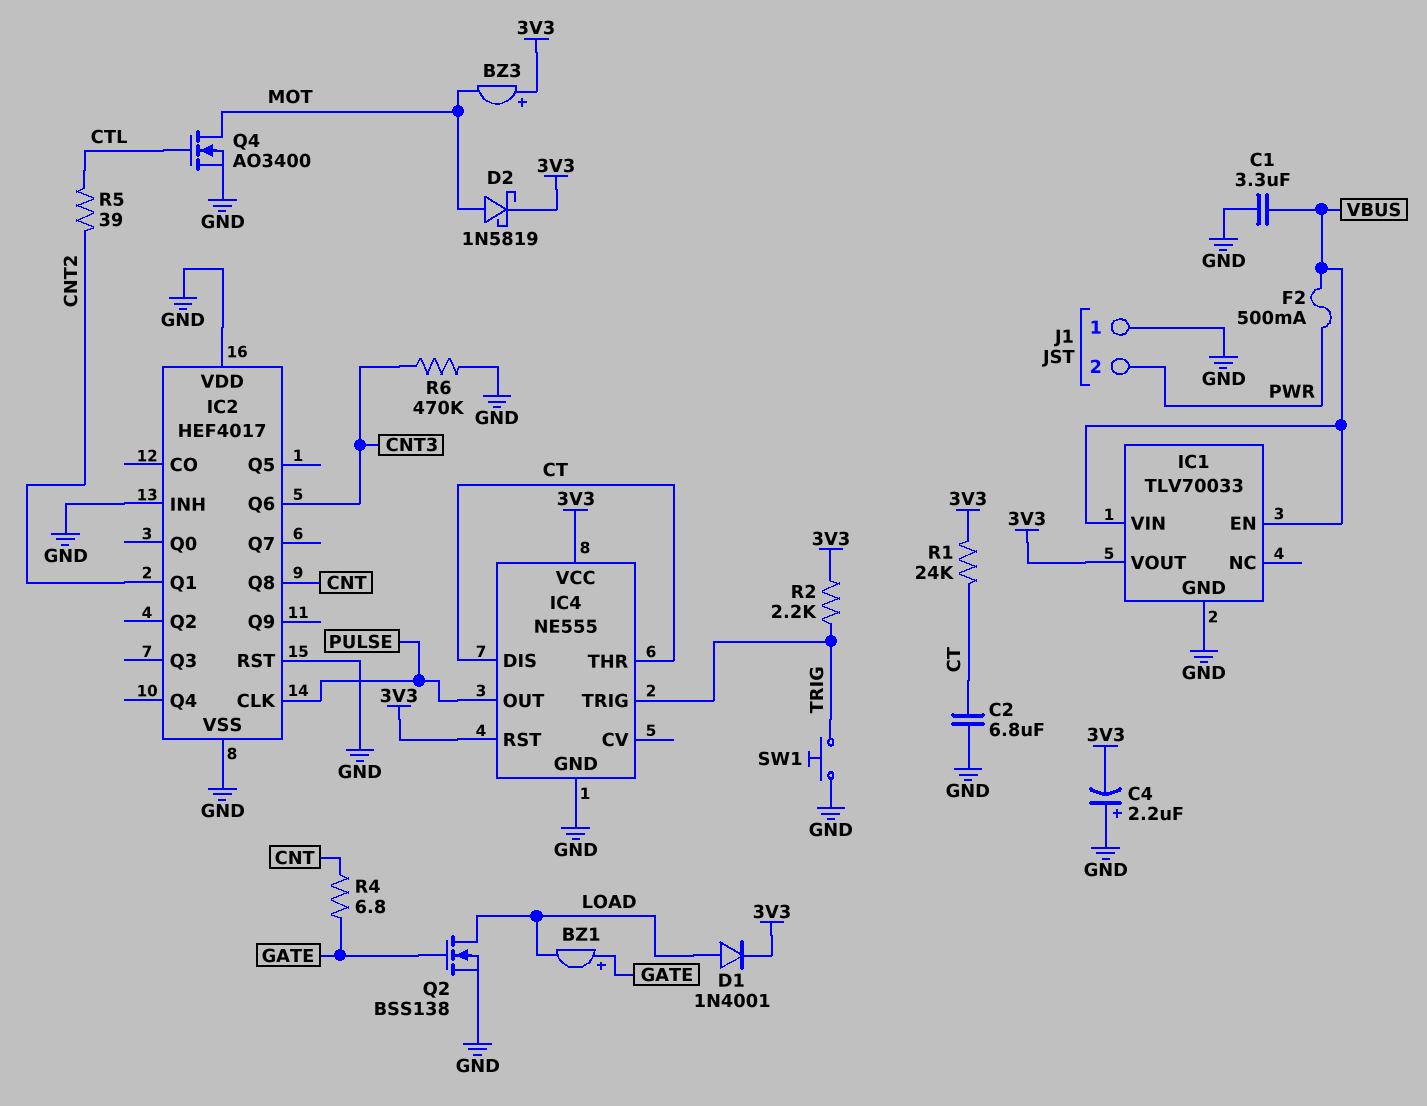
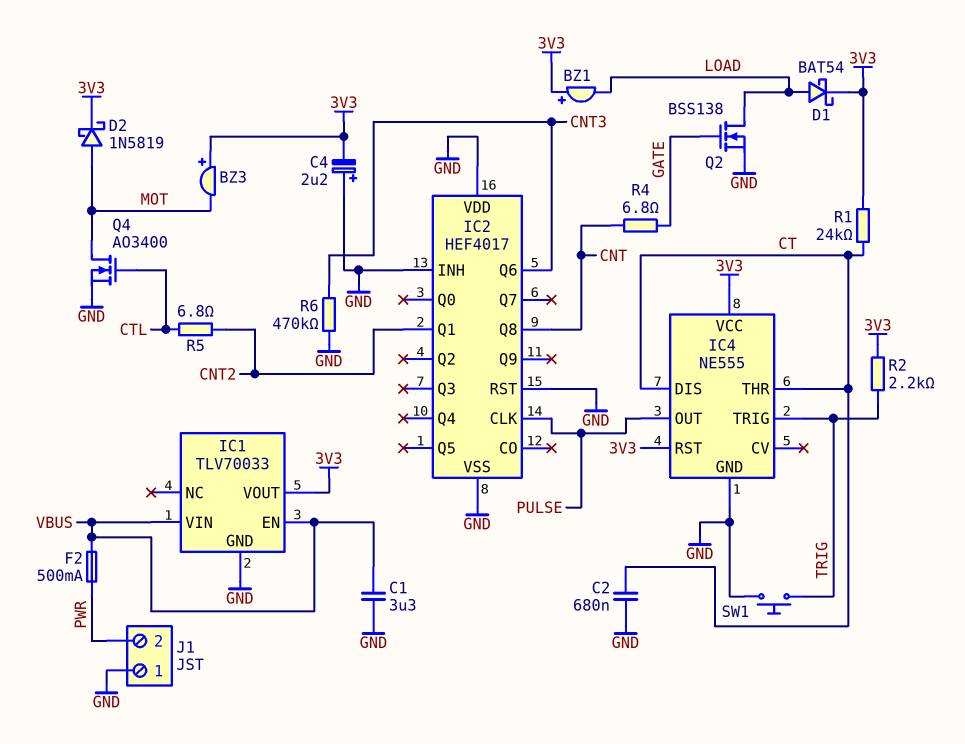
BZ1: buzzer (plus GATE, minus LOAD) -> buzzer (plus 3V3, minus LOAD)
C2: 6.8uF (CT, GND) -> 680nF (CT, GND)
D1: diode 1N4001 (A LOAD, K 3V3) -> schottky BAT54 (A LOAD, K 3V3)
R5: 39 (CNT2, CTL) -> 6.8 (CNT2, CTL)

